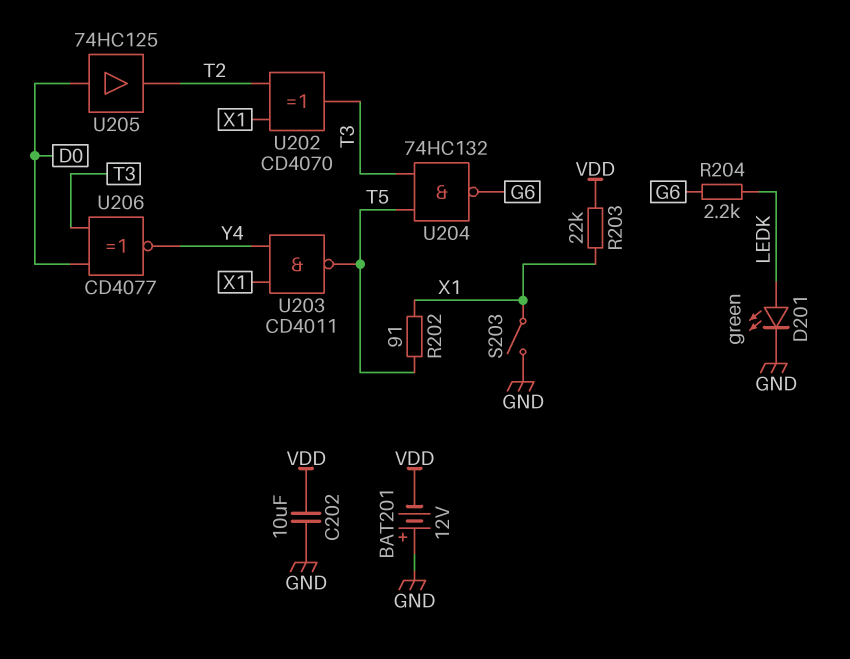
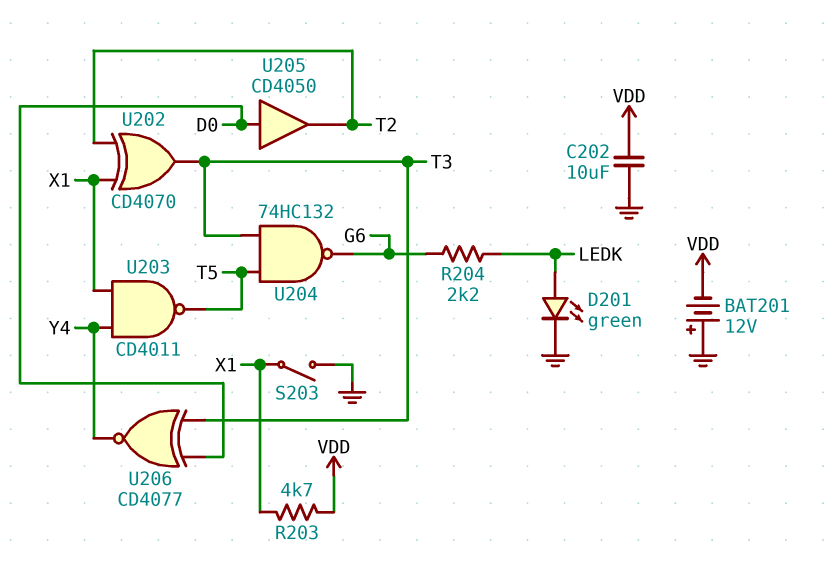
R202: 91 (T5, X1) -> none
R203: 22k (VDD, X1) -> 4.7k (VDD, X1)
U205: buffer 74HC125 (in D0, out T2) -> buffer CD4050 (in D0, out T2)

